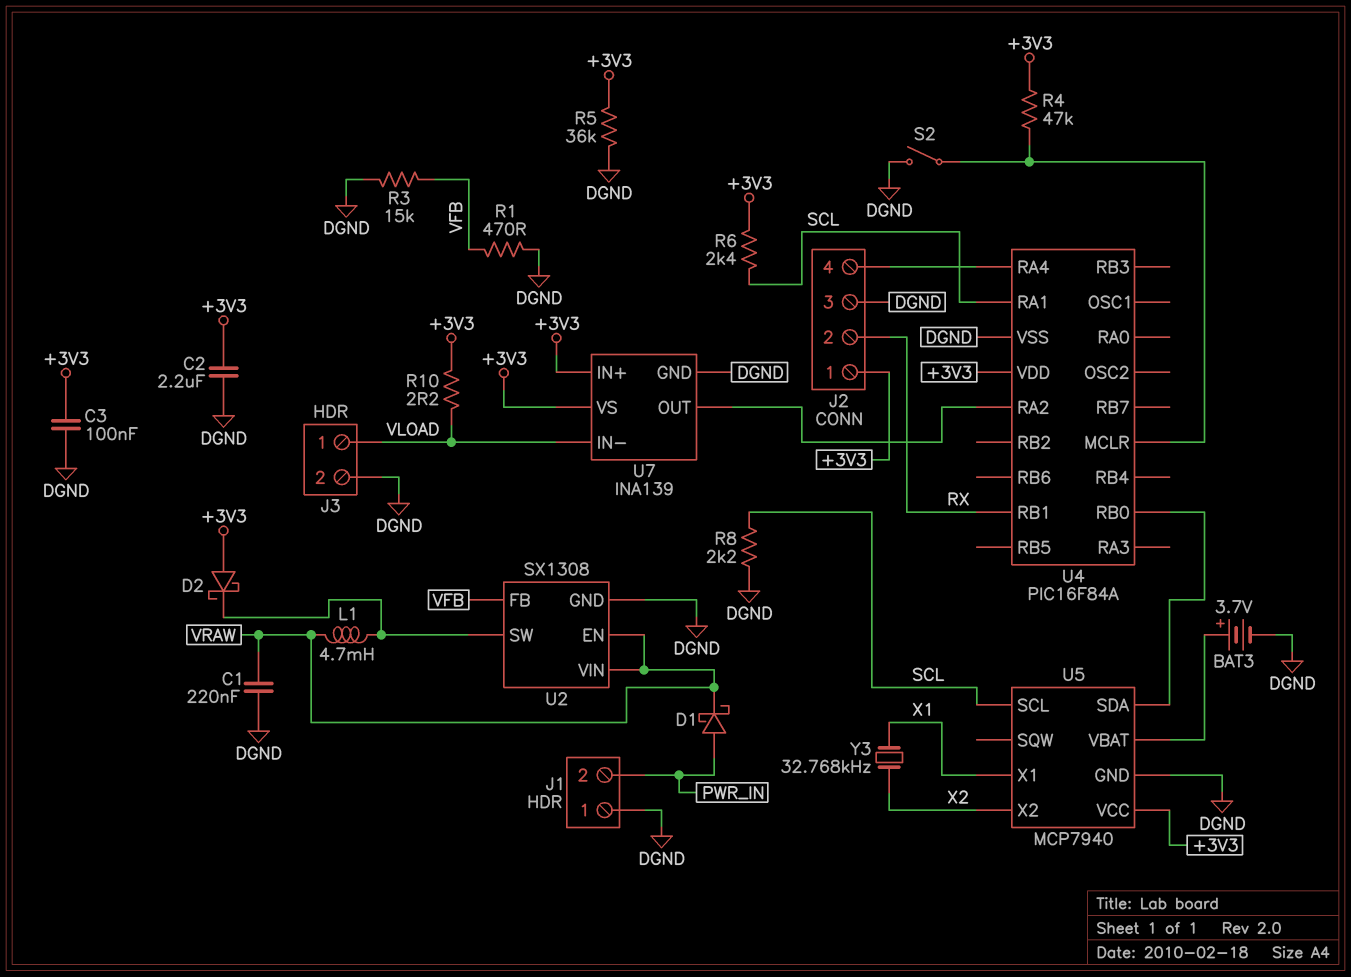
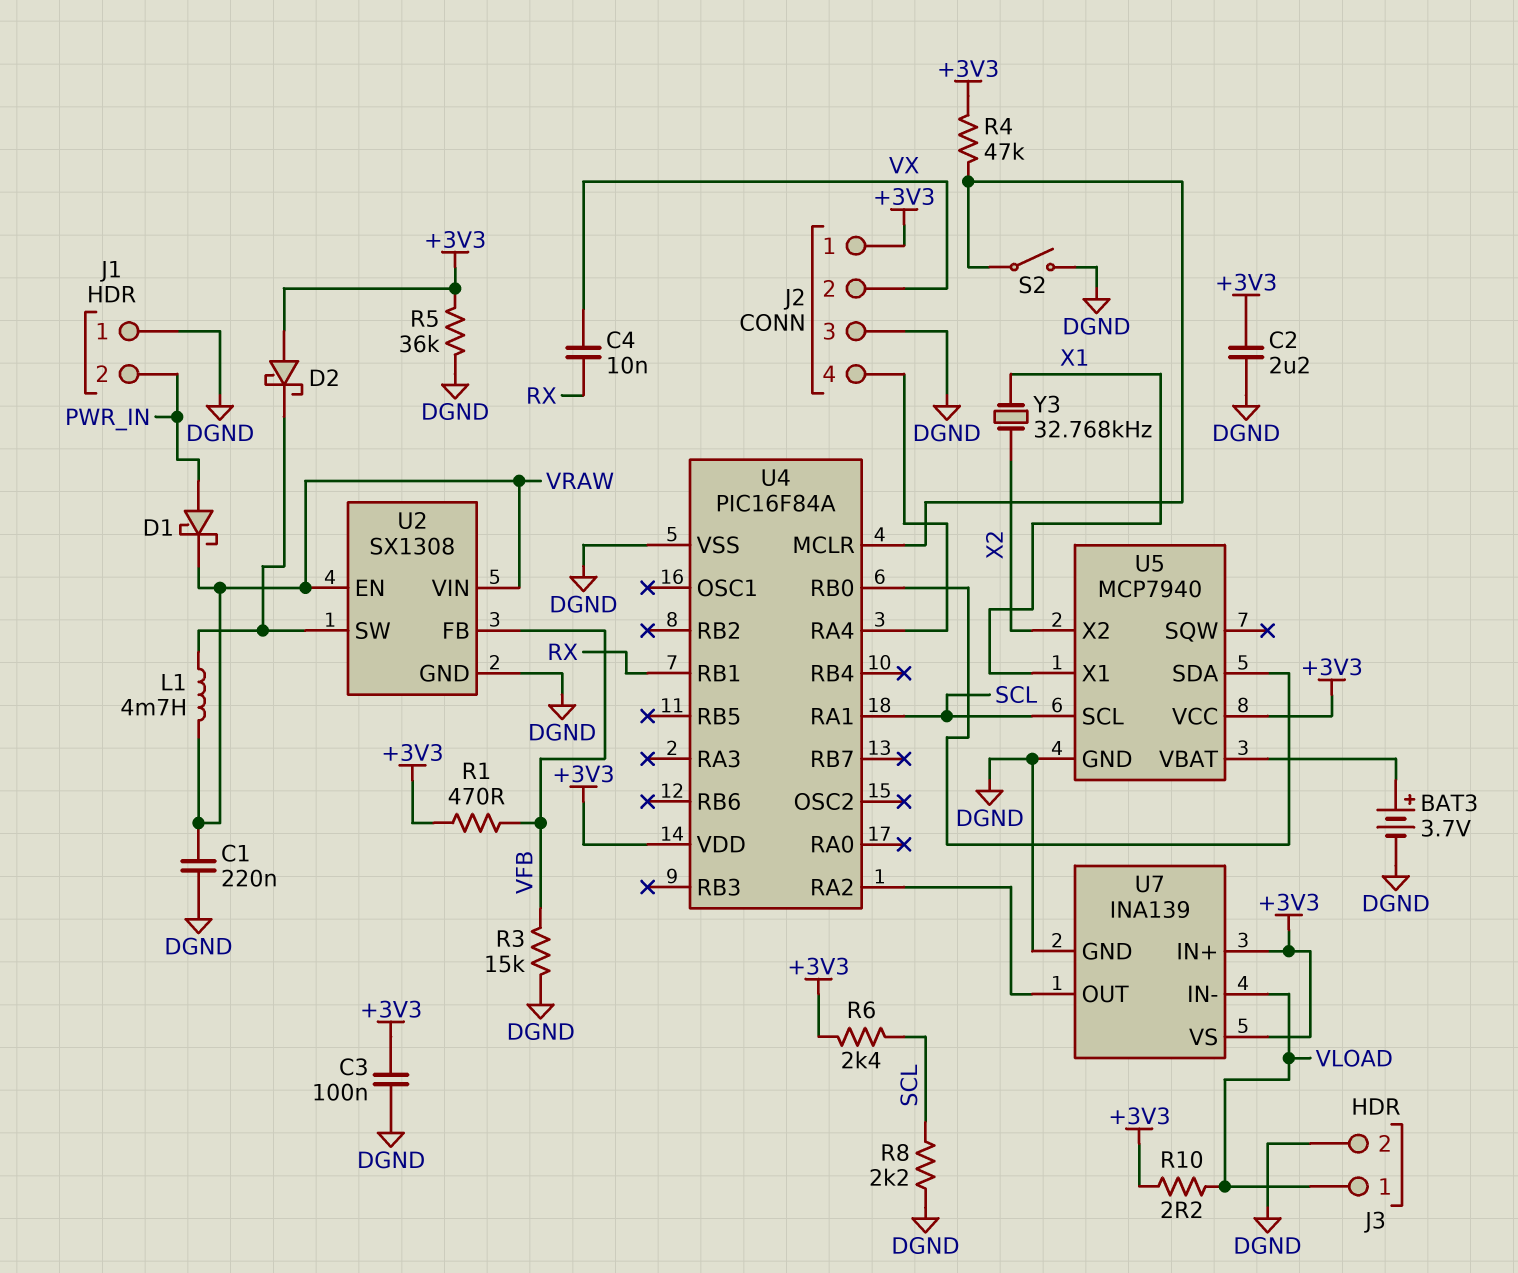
C4: none -> 10nF (RX, VX)
J2 pin 2: RX -> VX
R1: 470 (DGND, VFB) -> 470 (+3V3, VFB)

